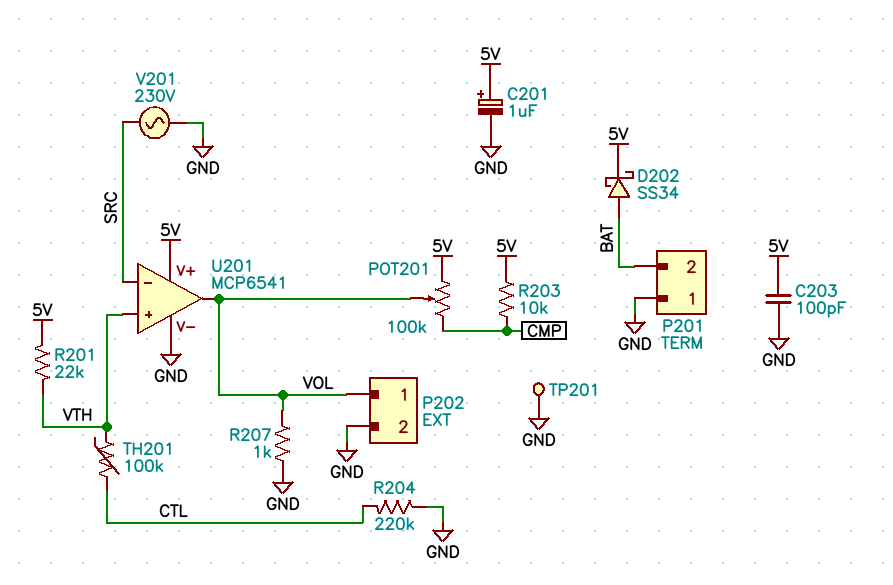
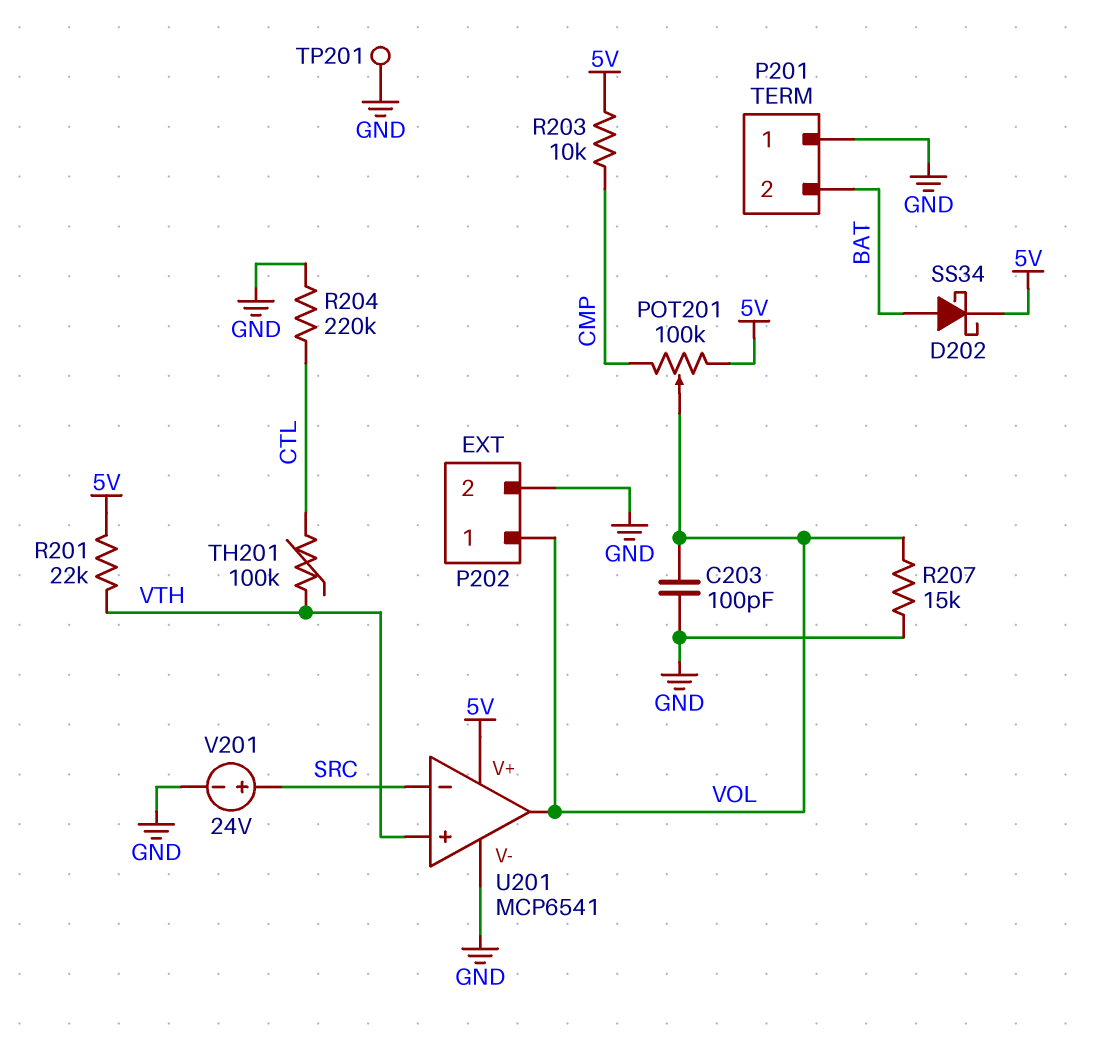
C201: 1uF (plus 5V, minus GND) -> none
C203: 100pF (5V, GND) -> 100pF (GND, VOL)
R207: 1k (GND, VOL) -> 15k (GND, VOL)
V201: AC 230V (GND, SRC) -> 24V (plus SRC, minus GND)

